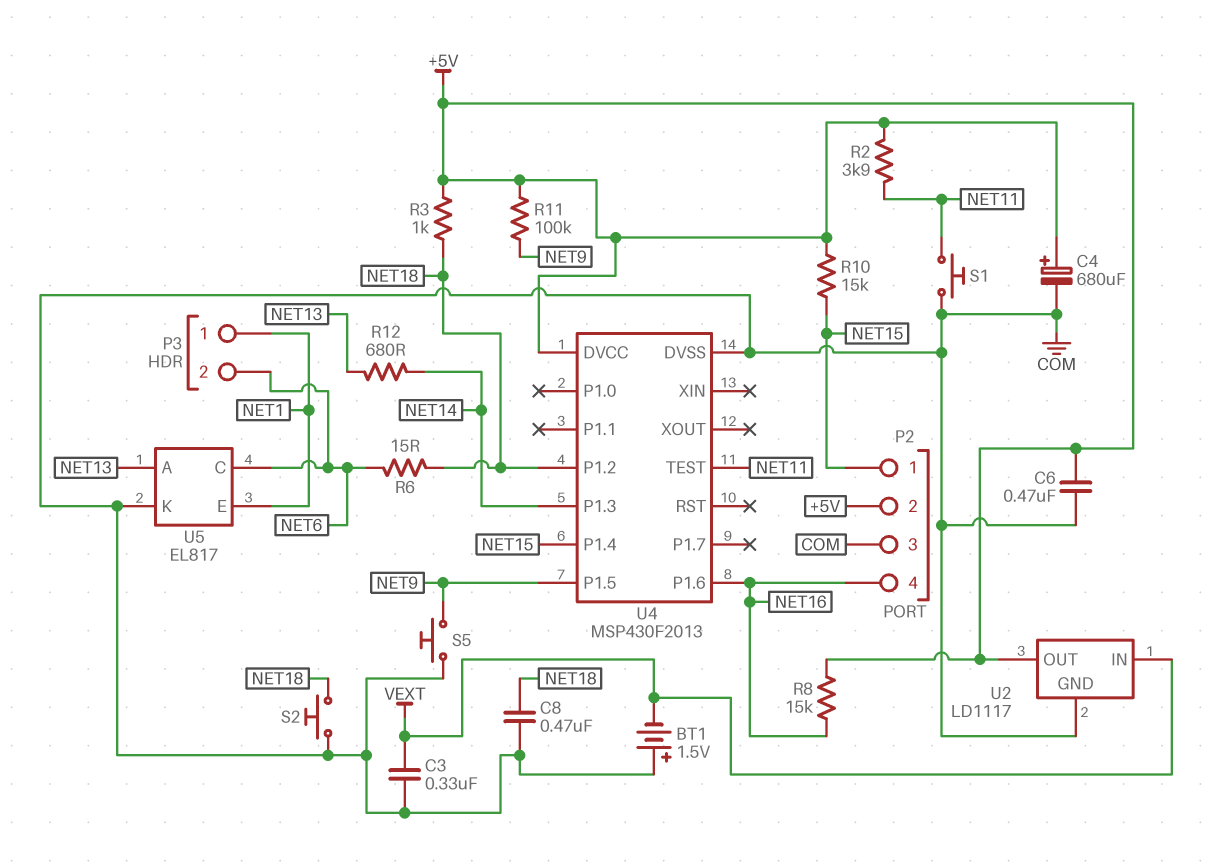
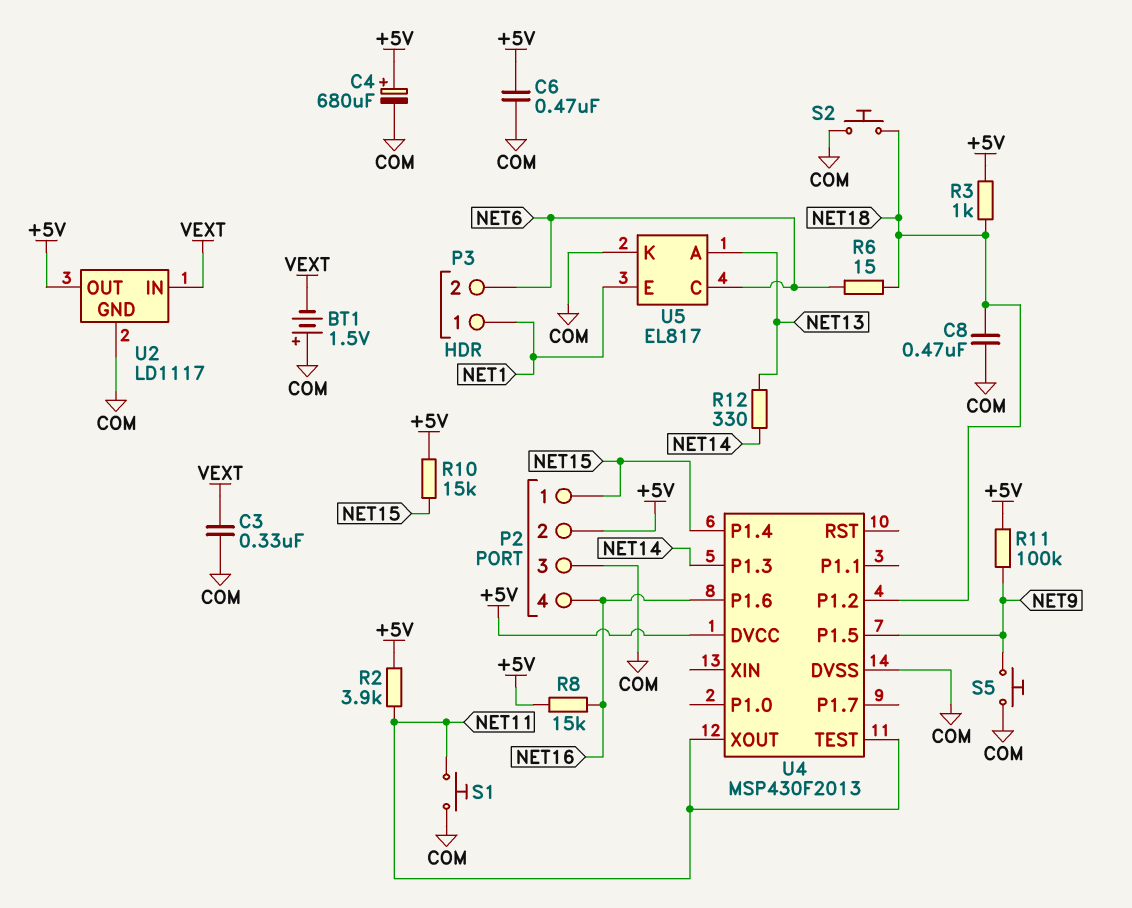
R12: 680 (NET13, NET14) -> 330 (NET13, NET14)
U4 pin XOUT: none -> NET11

